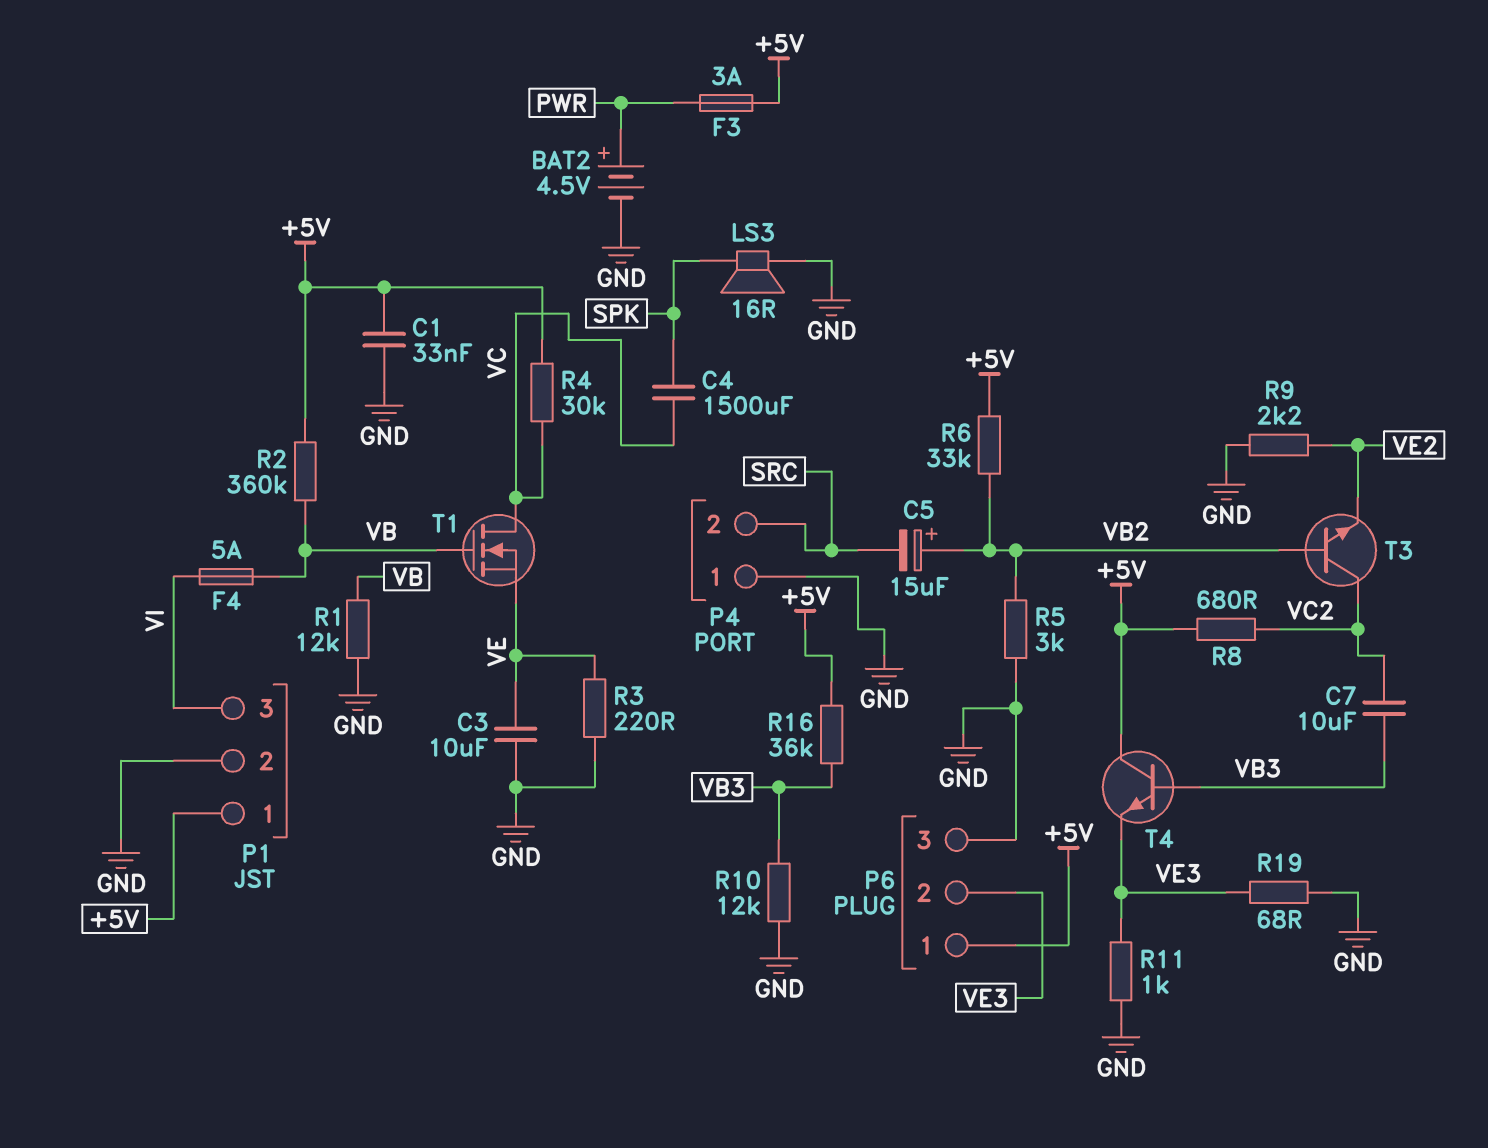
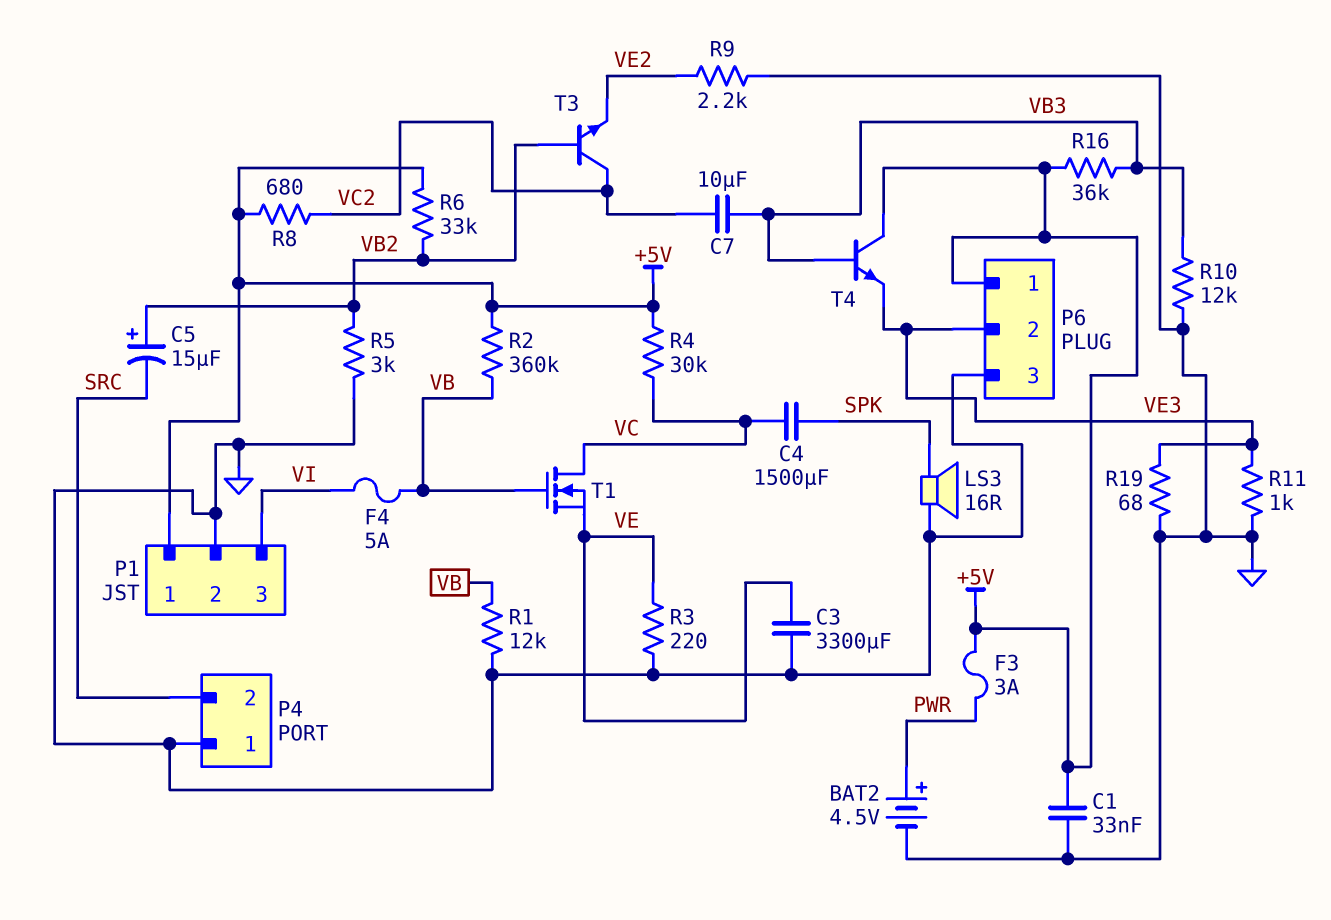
C3: 10uF (GND, VE) -> 3300uF (GND, VE)

